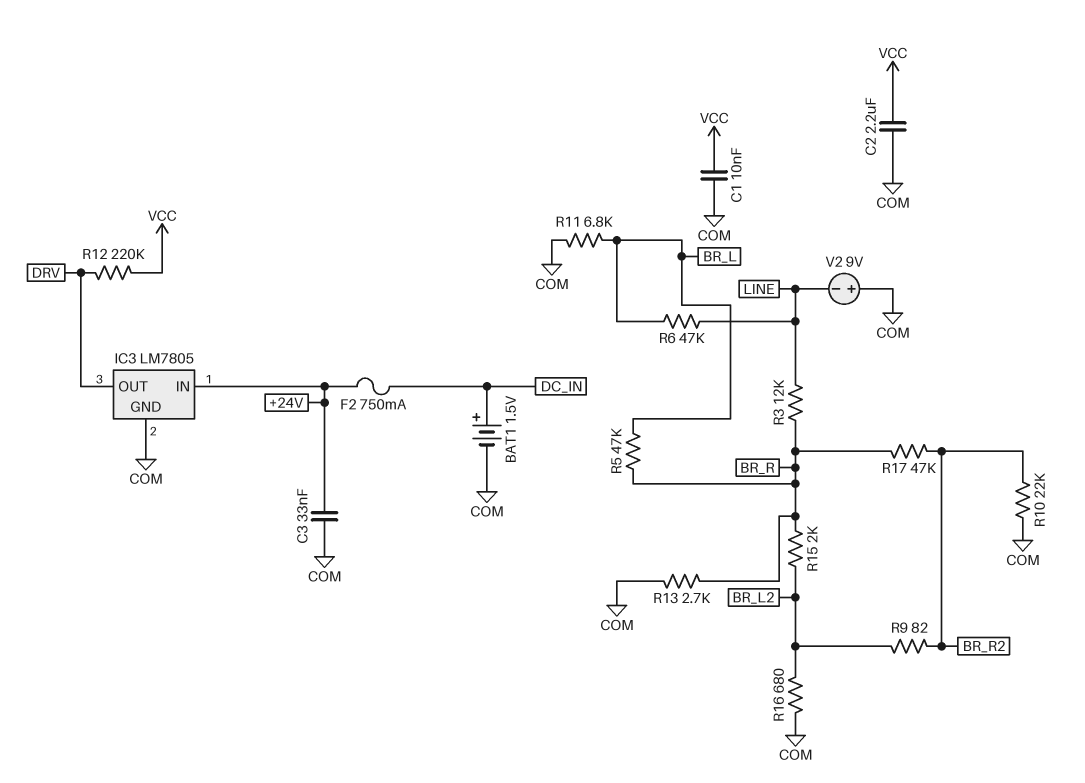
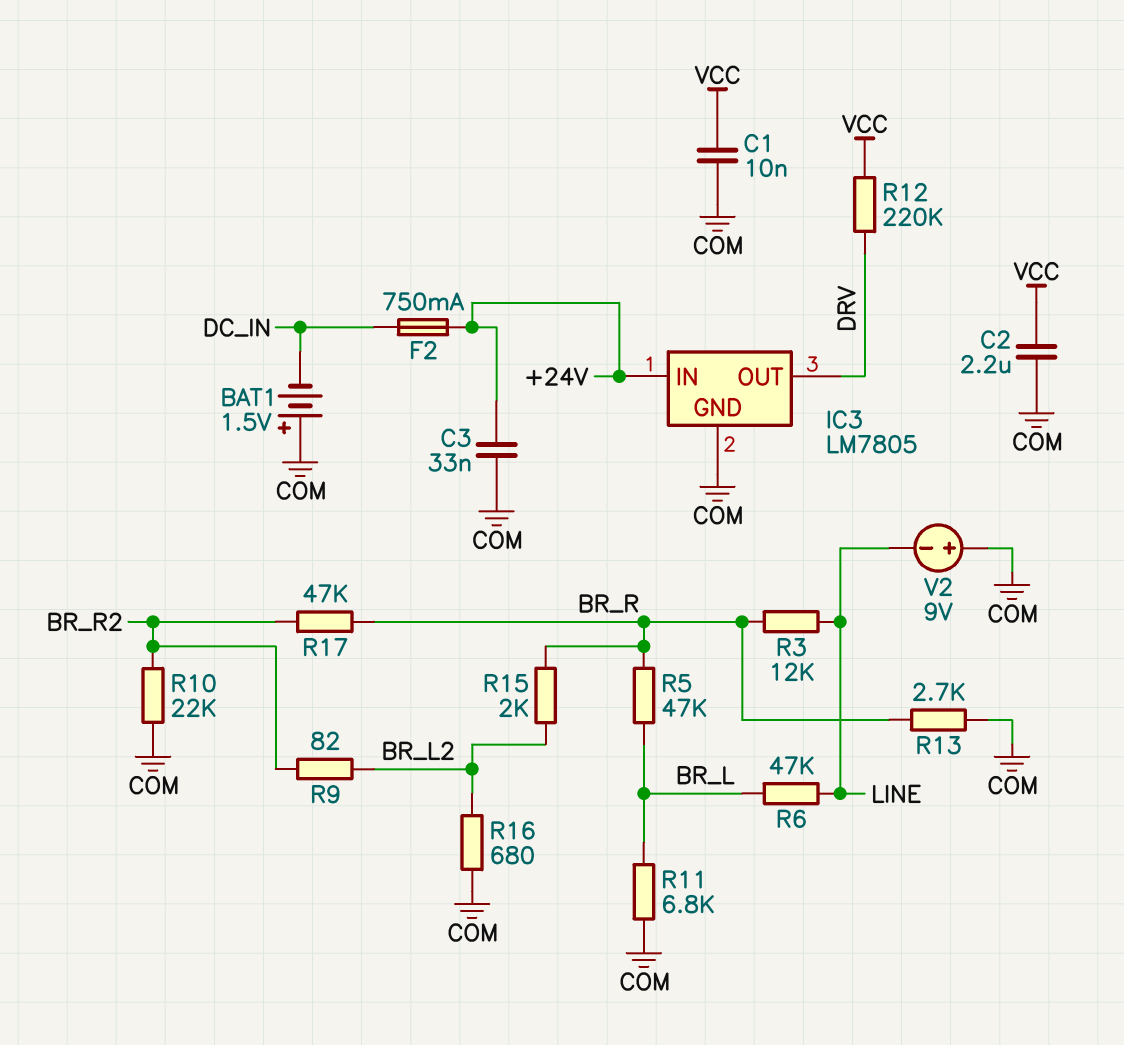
BAT1: 1.5V (plus DC_IN, minus COM) -> 1.5V (plus COM, minus DC_IN)

